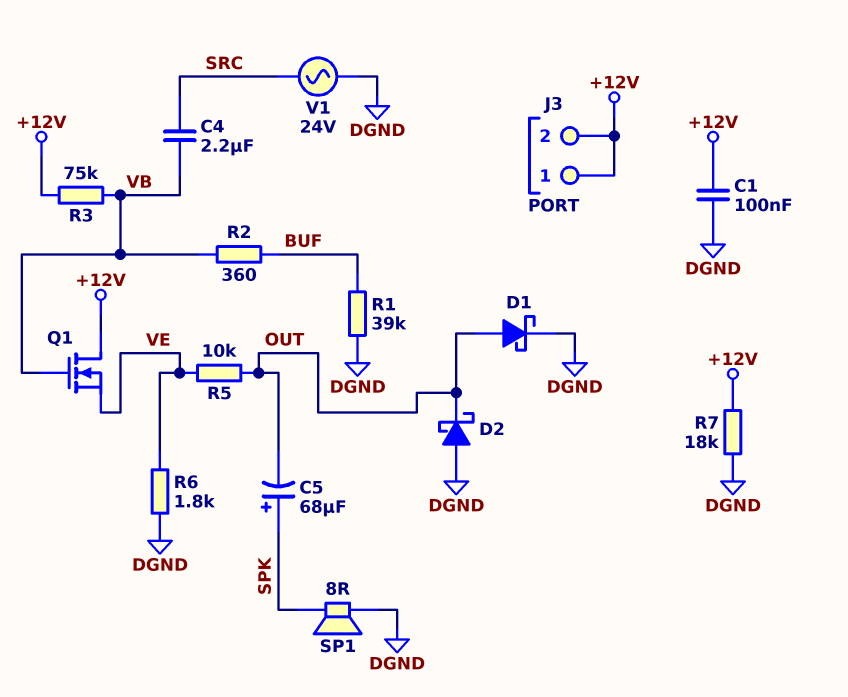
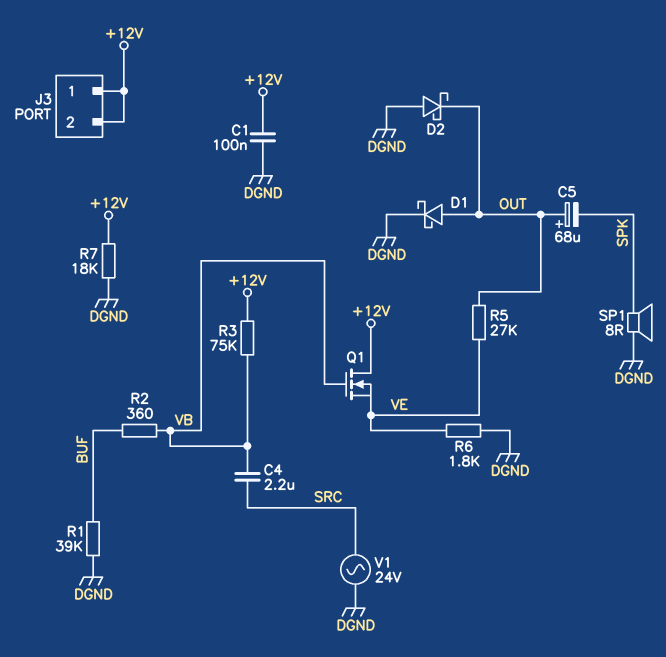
C5: 68uF (plus SPK, minus OUT) -> 68uF (plus OUT, minus SPK)
R5: 10k (OUT, VE) -> 27k (OUT, VE)

